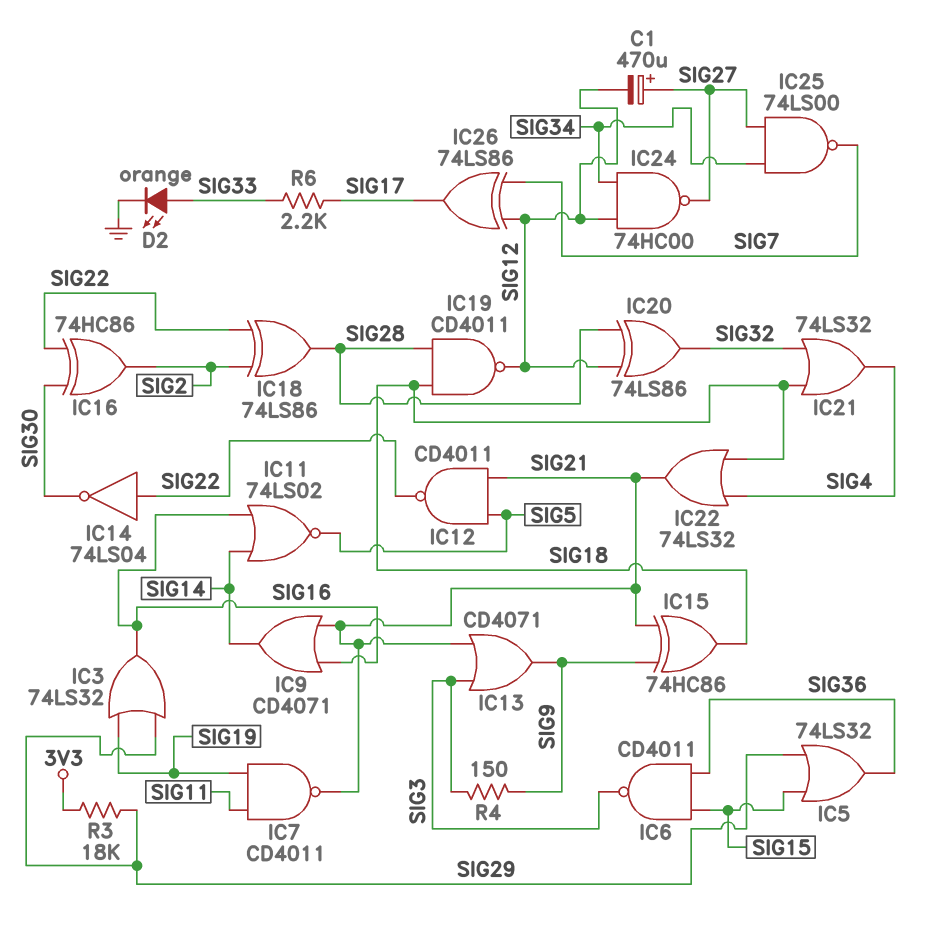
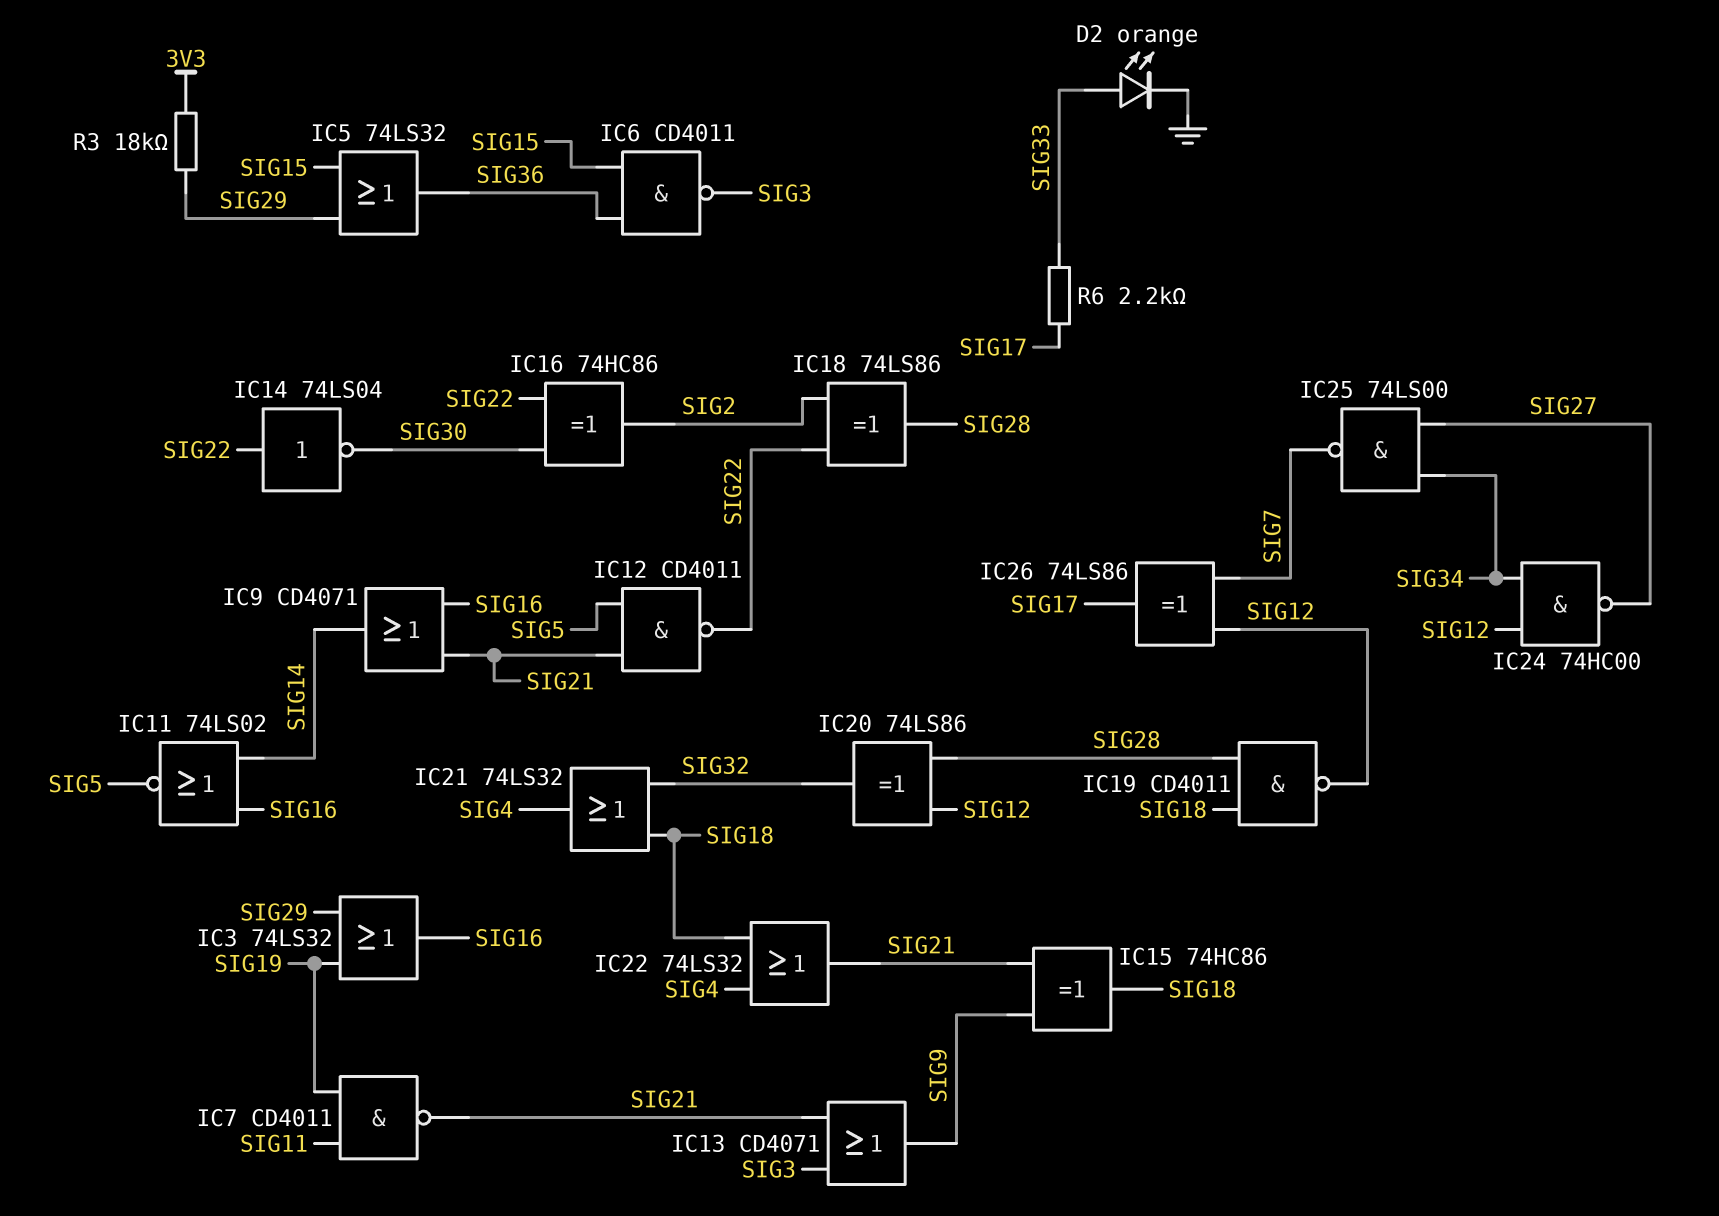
C1: 470uF (plus SIG27, minus SIG12) -> none
R4: 150 (SIG3, SIG9) -> none

